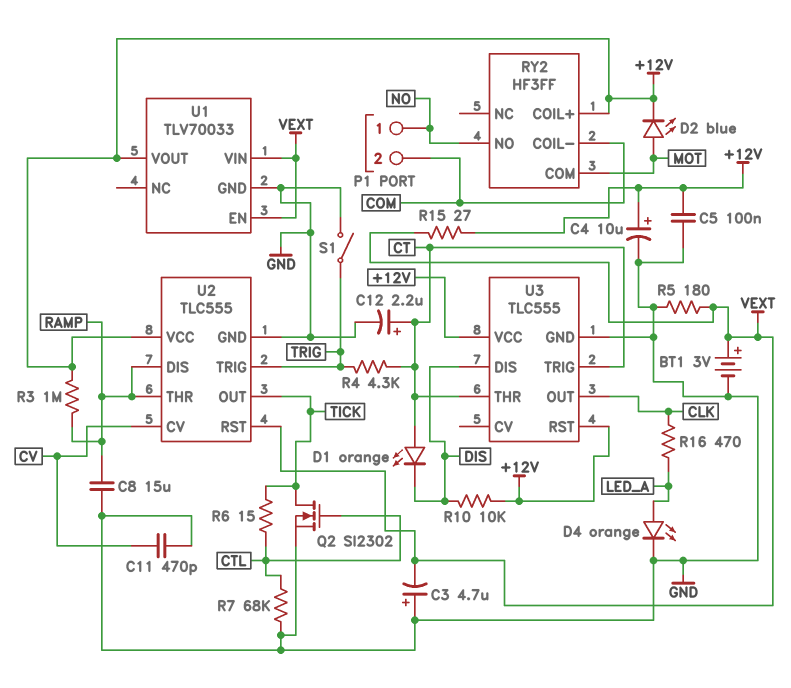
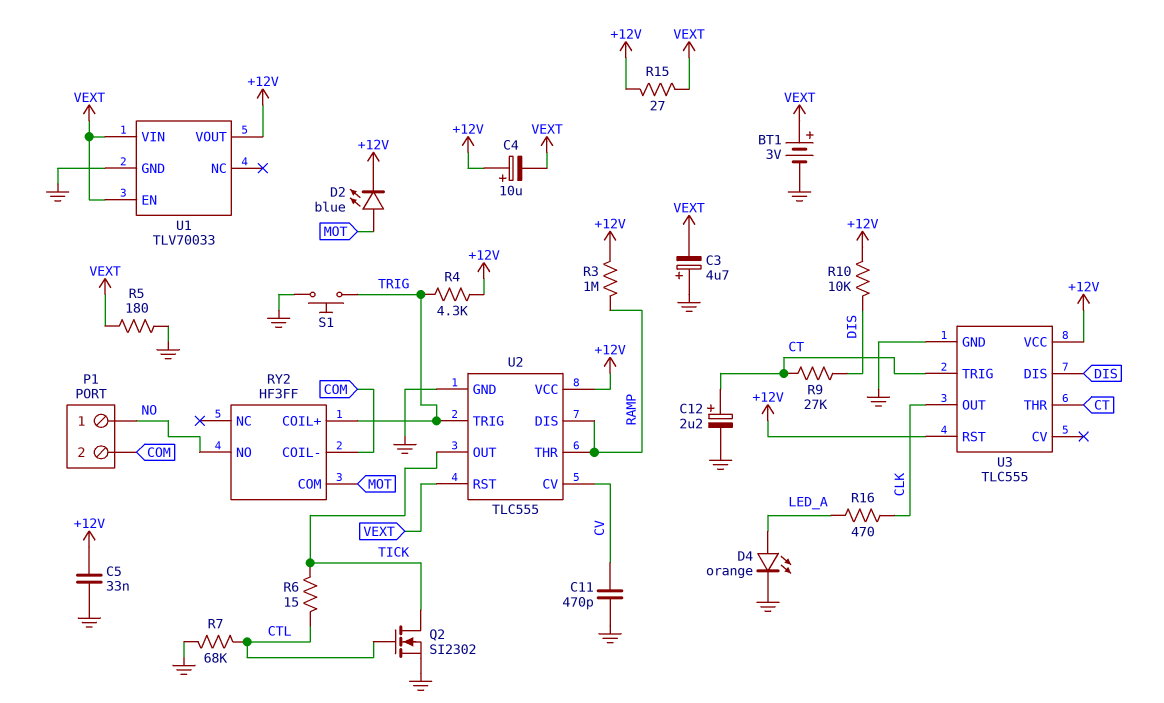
C4: 10uF (plus +12V, minus GND) -> 10uF (plus +12V, minus VEXT)
C5: 100nF (+12V, GND) -> 33nF (+12V, GND)
C8: 15uF (GND, RAMP) -> none
D1: LED orange (A CT, K DIS) -> none
R4: 4.3k (CT, TRIG) -> 4.3k (+12V, TRIG)
R9: none -> 27k (CT, DIS)
RY2 pin COIL+: +12V -> TRIG
S1: switch (GND, TRIG) -> button (GND, TRIG)

